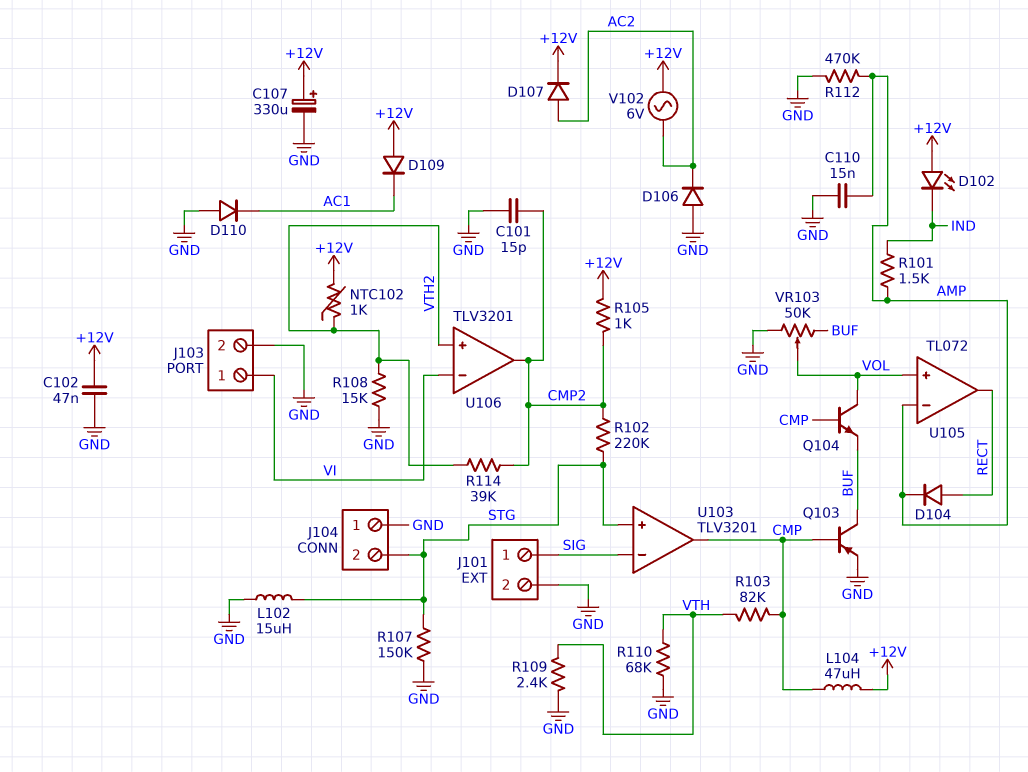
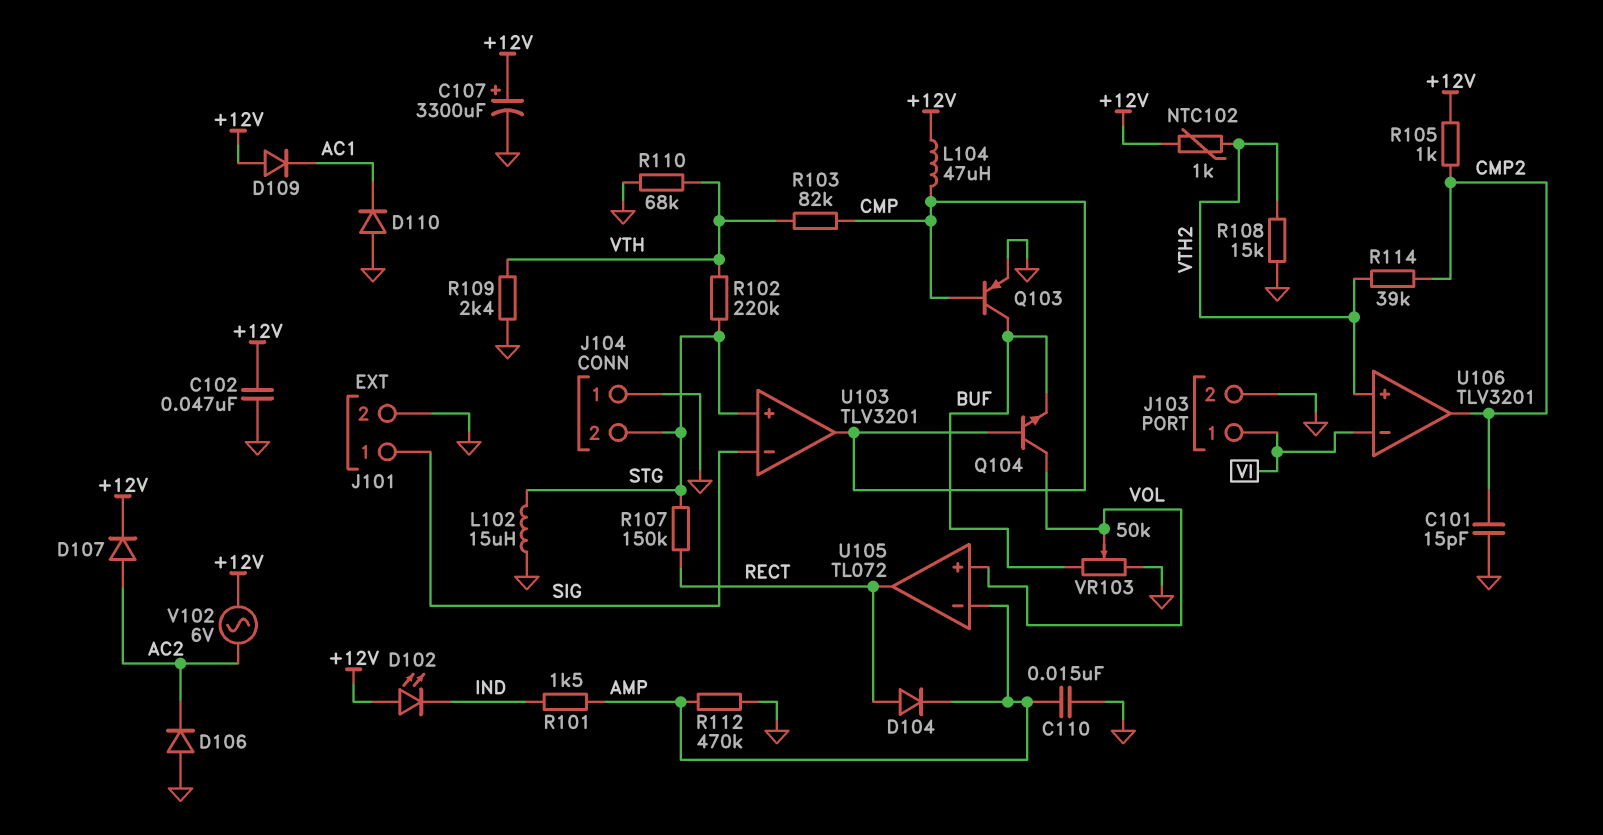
C107: 330uF (plus +12V, minus GND) -> 3300uF (plus +12V, minus GND)
R102: 220k (CMP2, STG) -> 220k (STG, VTH)
R107: 150k (GND, STG) -> 150k (RECT, STG)

